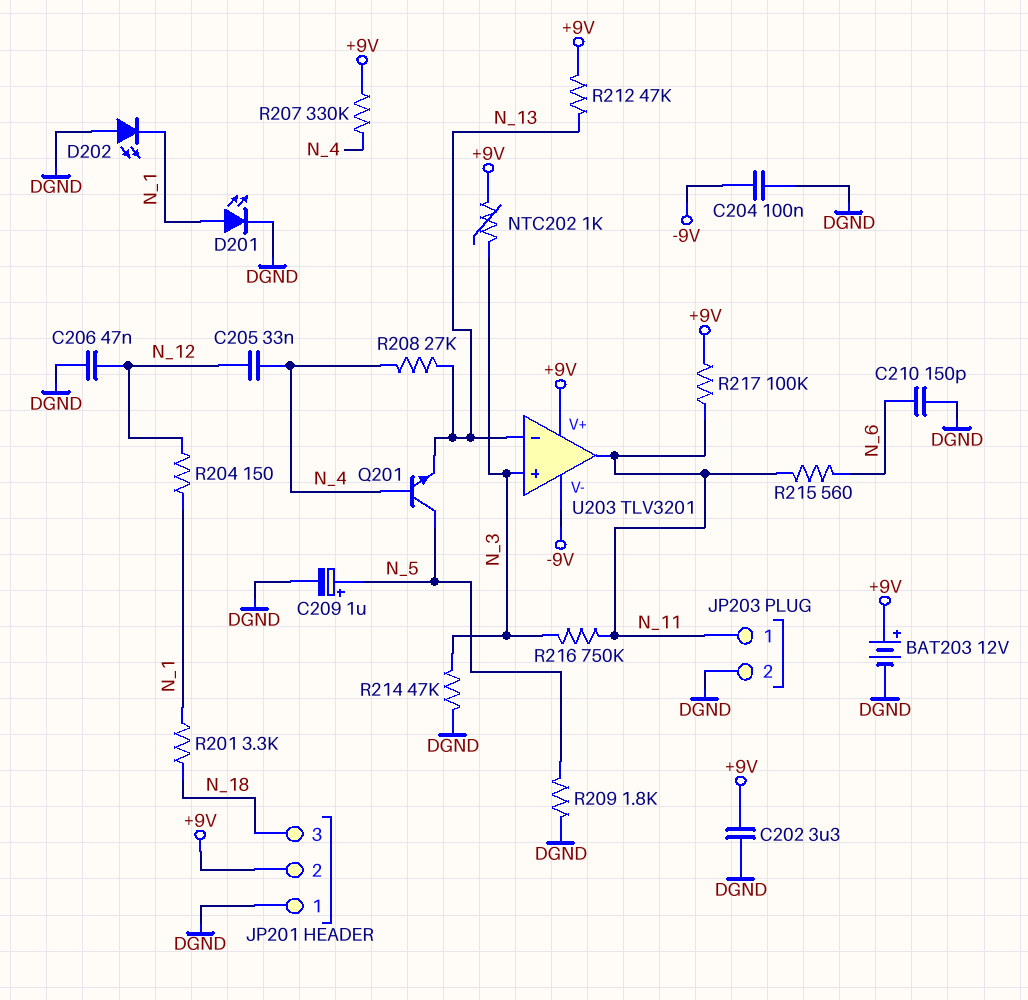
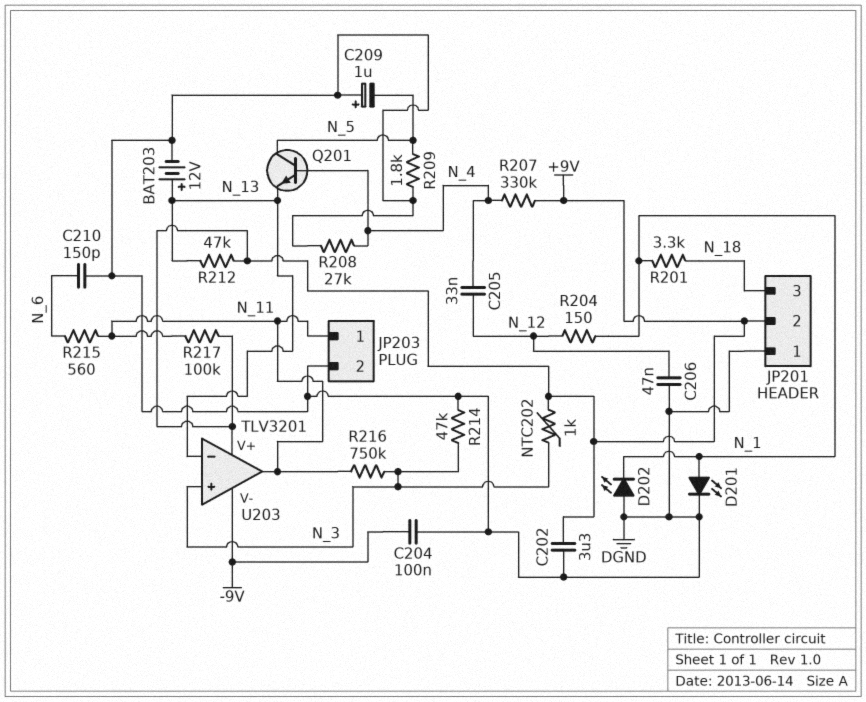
BAT203: 12V (plus +9V, minus DGND) -> 12V (plus N_13, minus DGND)
C209: 1uF (plus N_5, minus DGND) -> 1uF (plus DGND, minus N_5)
R208: 27k (N_4, N_13) -> 27k (DGND, N_4)

